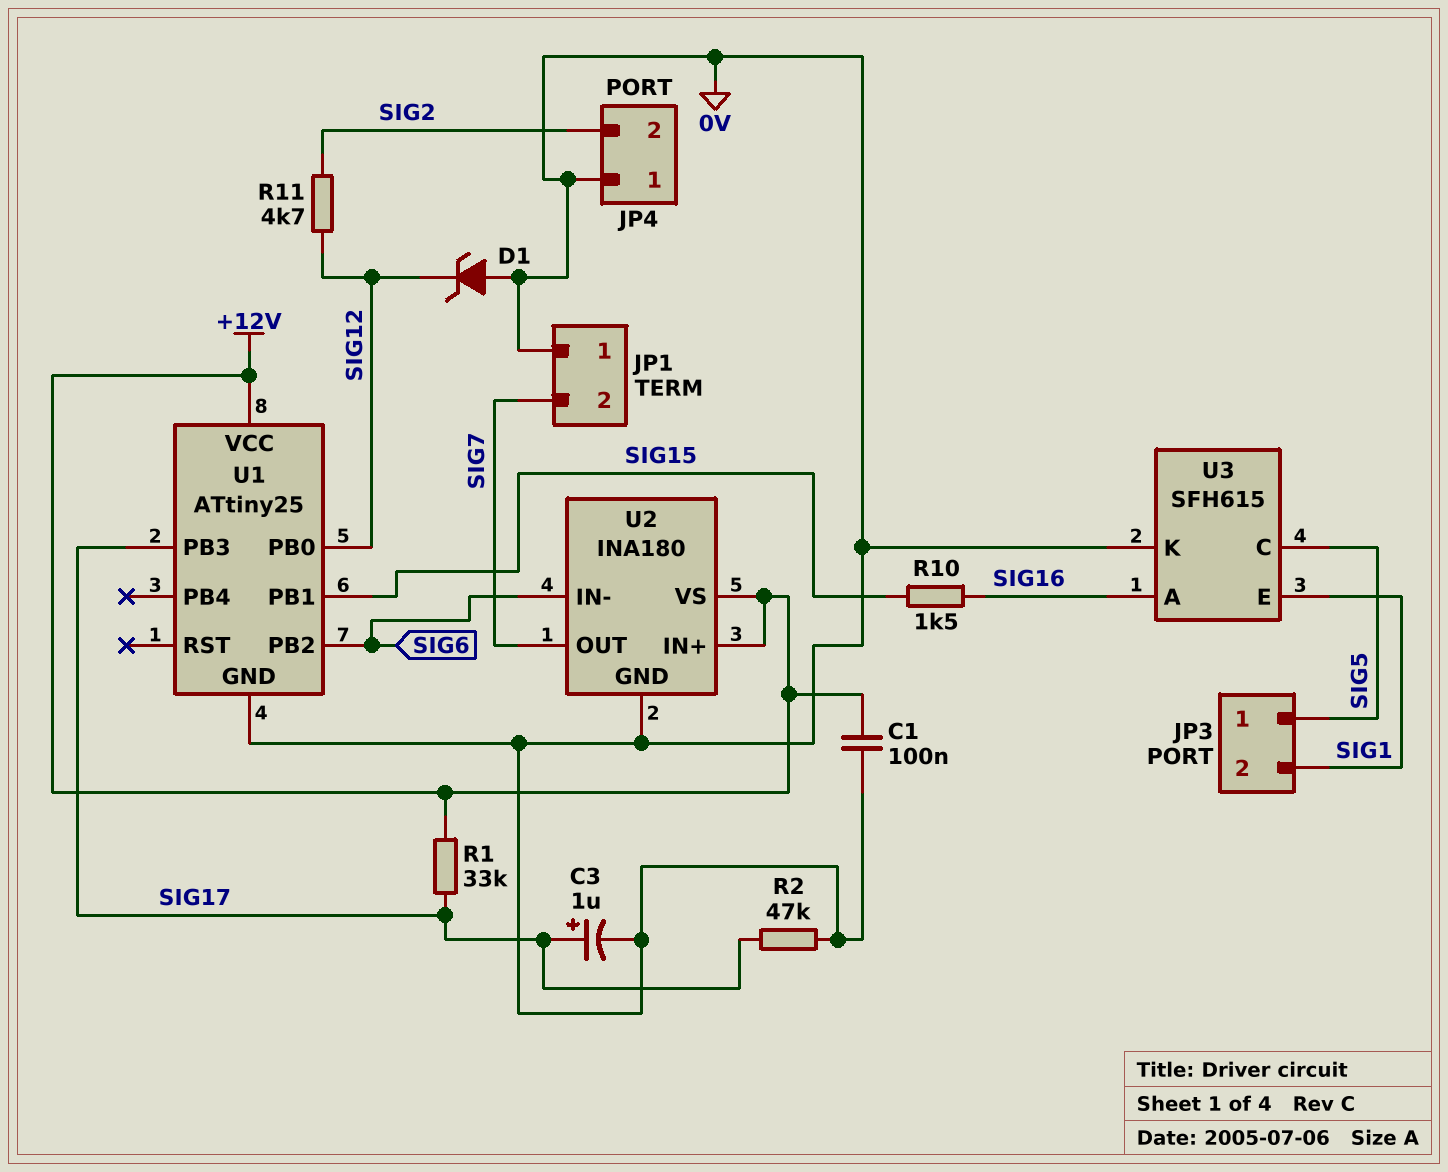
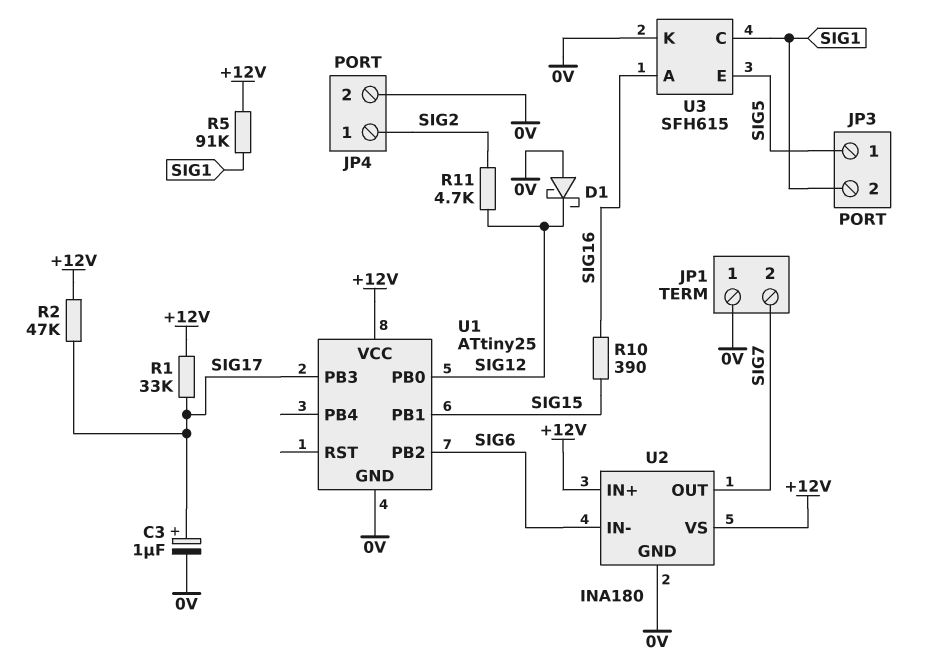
C1: 100nF (+12V, 0V) -> none
D1: zener (A 0V, K SIG12) -> schottky (A 0V, K SIG12)
JP4 pin 1: 0V -> SIG2
JP4 pin 2: SIG2 -> 0V
R2: 47k (0V, SIG17) -> 47k (+12V, SIG17)
R5: none -> 91k (+12V, SIG1)
R10: 1.5k (SIG15, SIG16) -> 390 (SIG15, SIG16)
U3 pin C: SIG5 -> SIG1
U3 pin E: SIG1 -> SIG5

